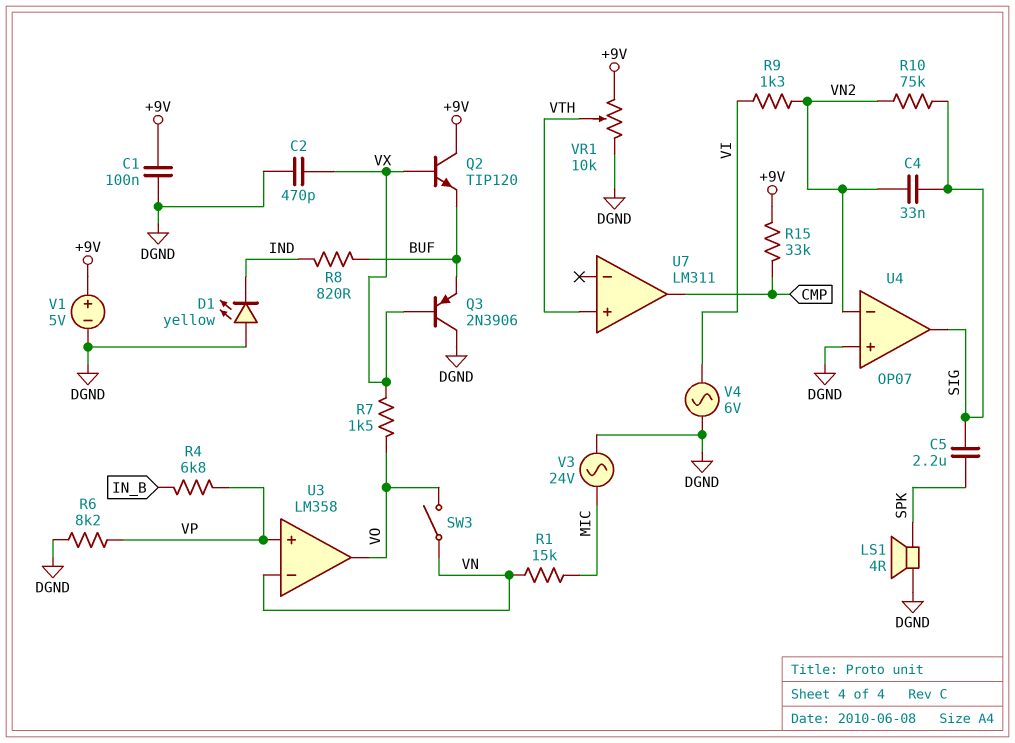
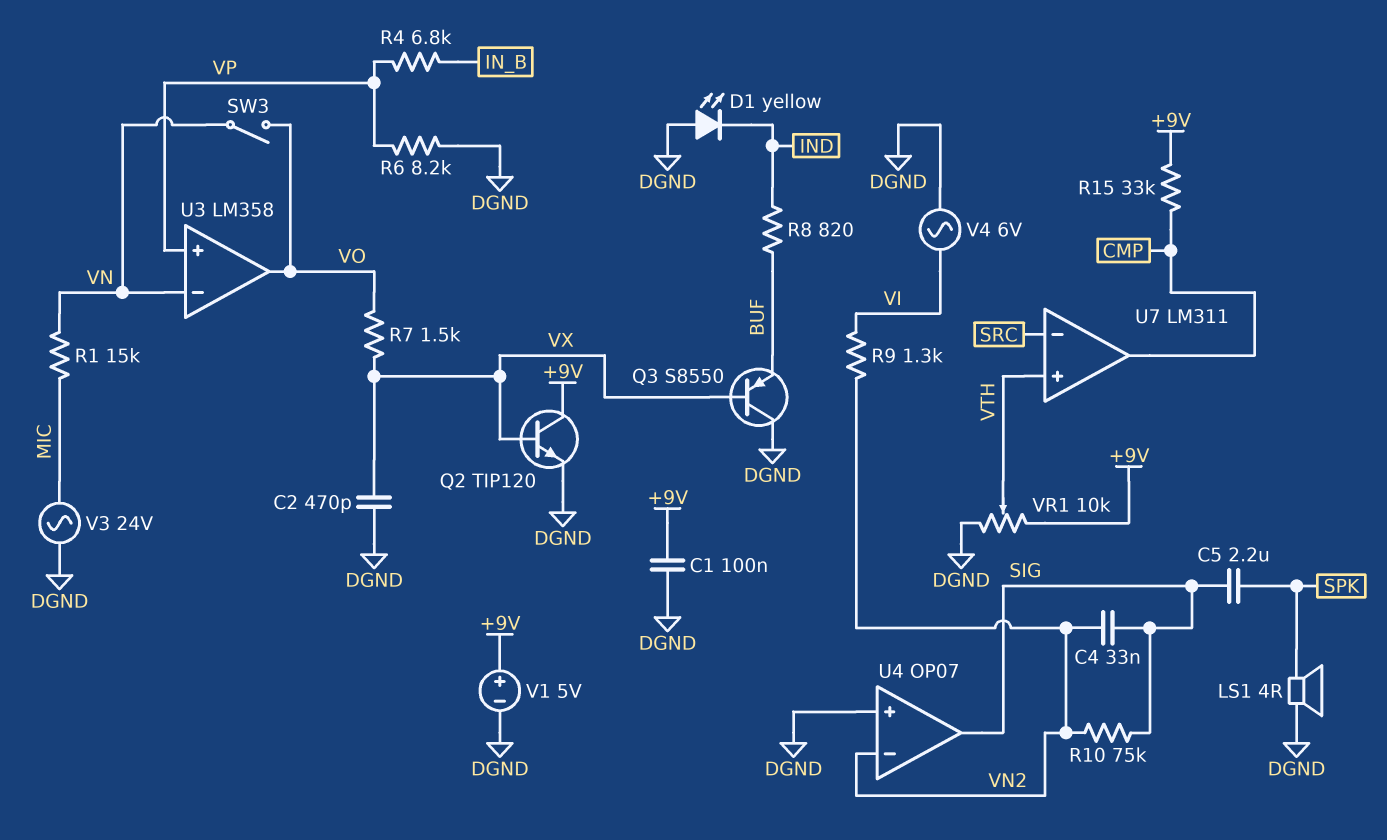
Q2: NPN TIP120 (B VX, C +9V, E BUF) -> NPN TIP120 (B VX, C +9V, E DGND)
Q3: PNP 2N3906 (B VX, C DGND, E BUF) -> PNP S8550 (B VX, C DGND, E BUF)
U7 pin in-: none -> SRC

